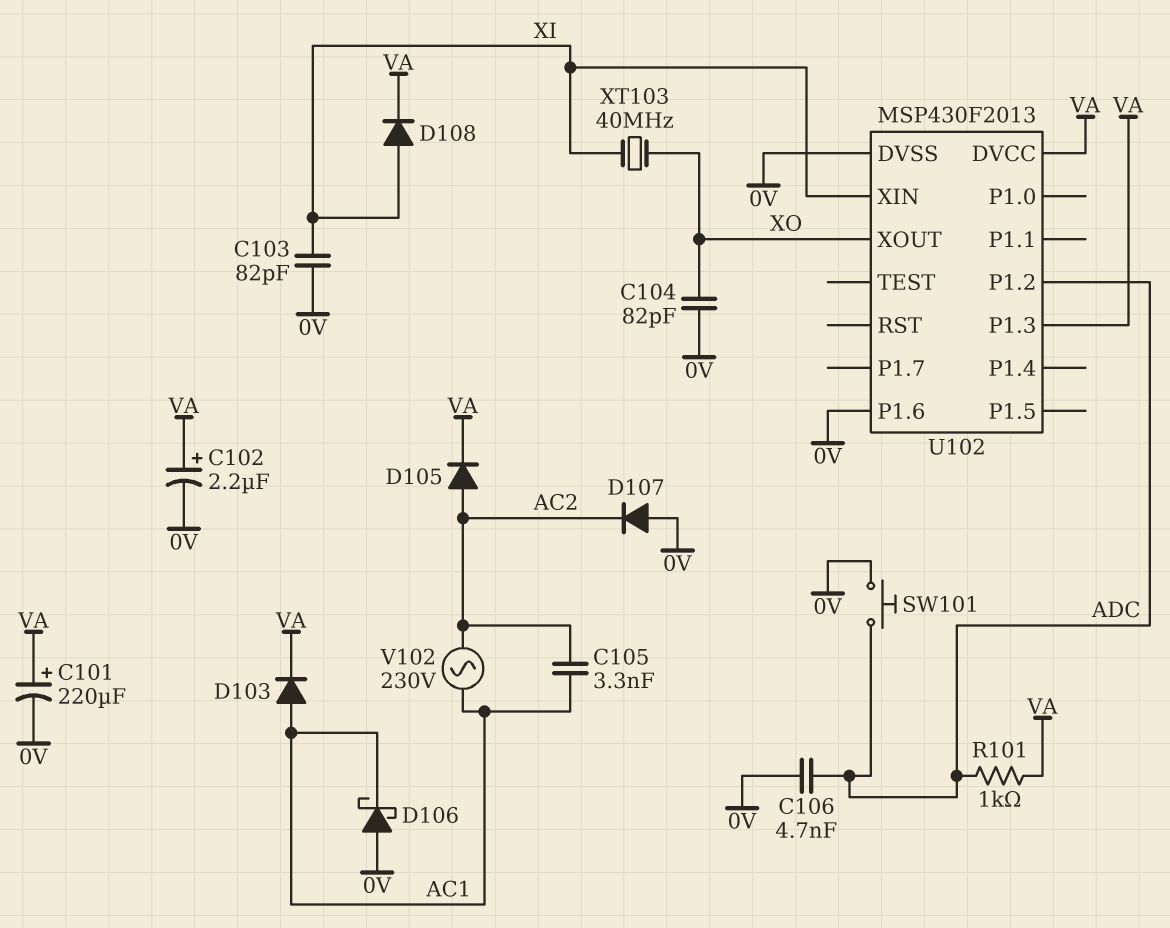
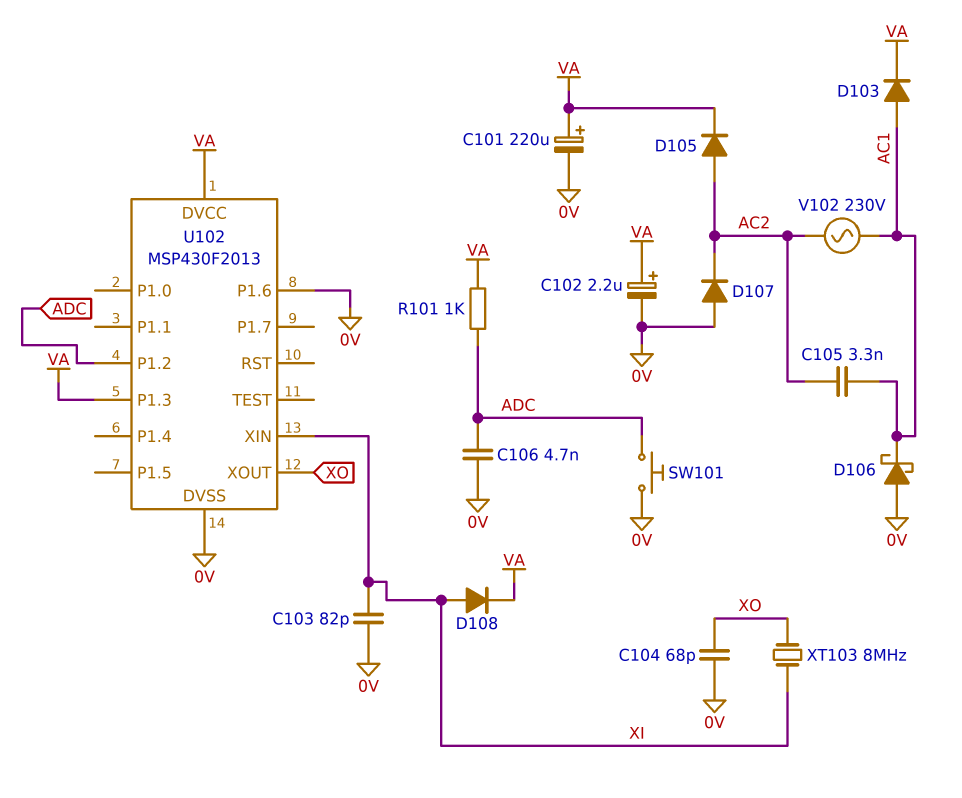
C104: 82pF (0V, XO) -> 68pF (0V, XO)
XT103: 40MHz (XI, XO) -> 8MHz (XI, XO)

